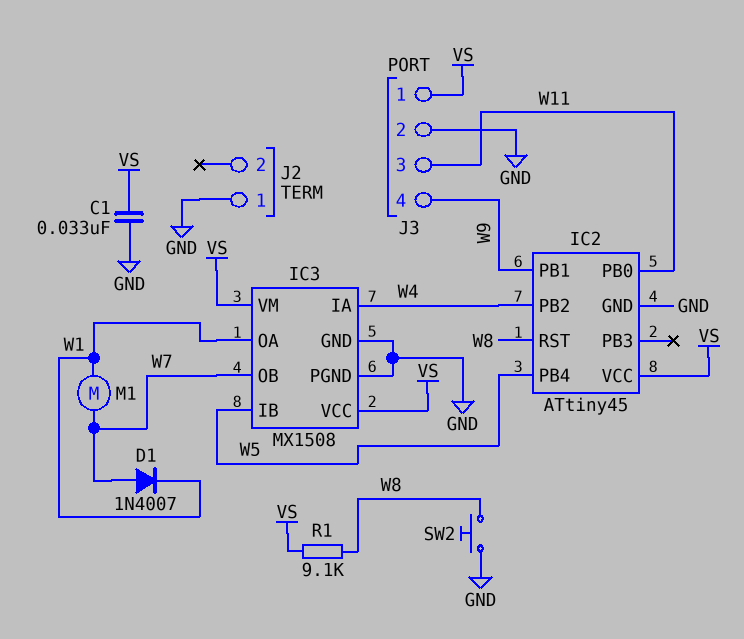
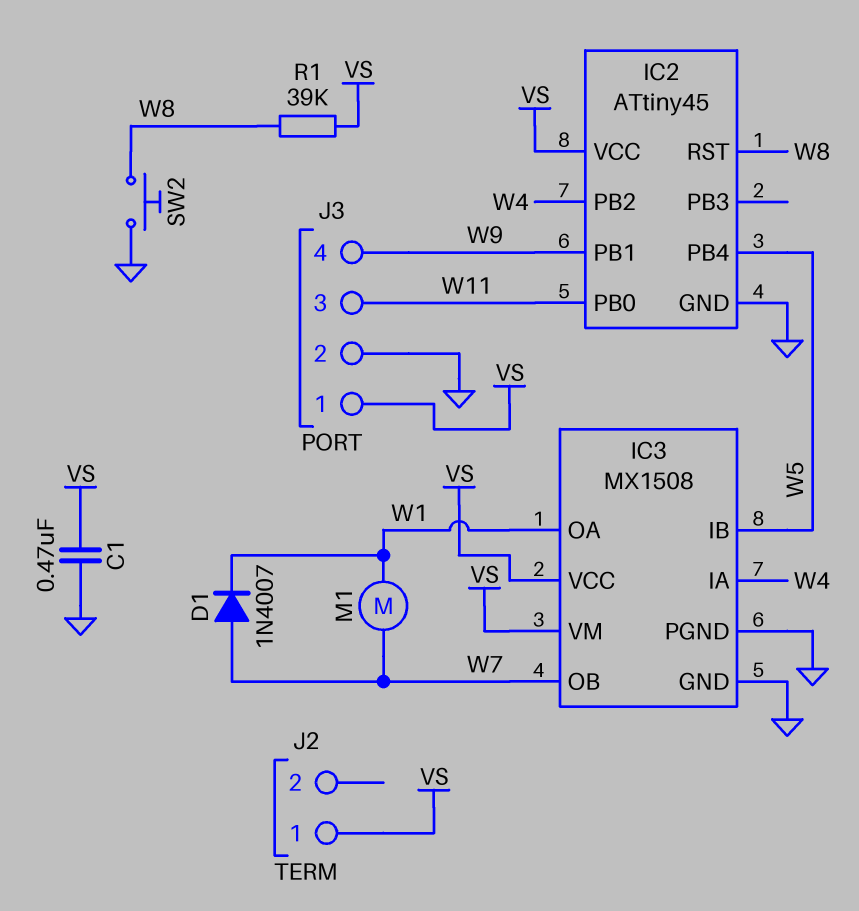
C1: 33nF (GND, VS) -> 470nF (GND, VS)
J2 pin 1: GND -> VS
R1: 9.1k (VS, W8) -> 39k (VS, W8)

